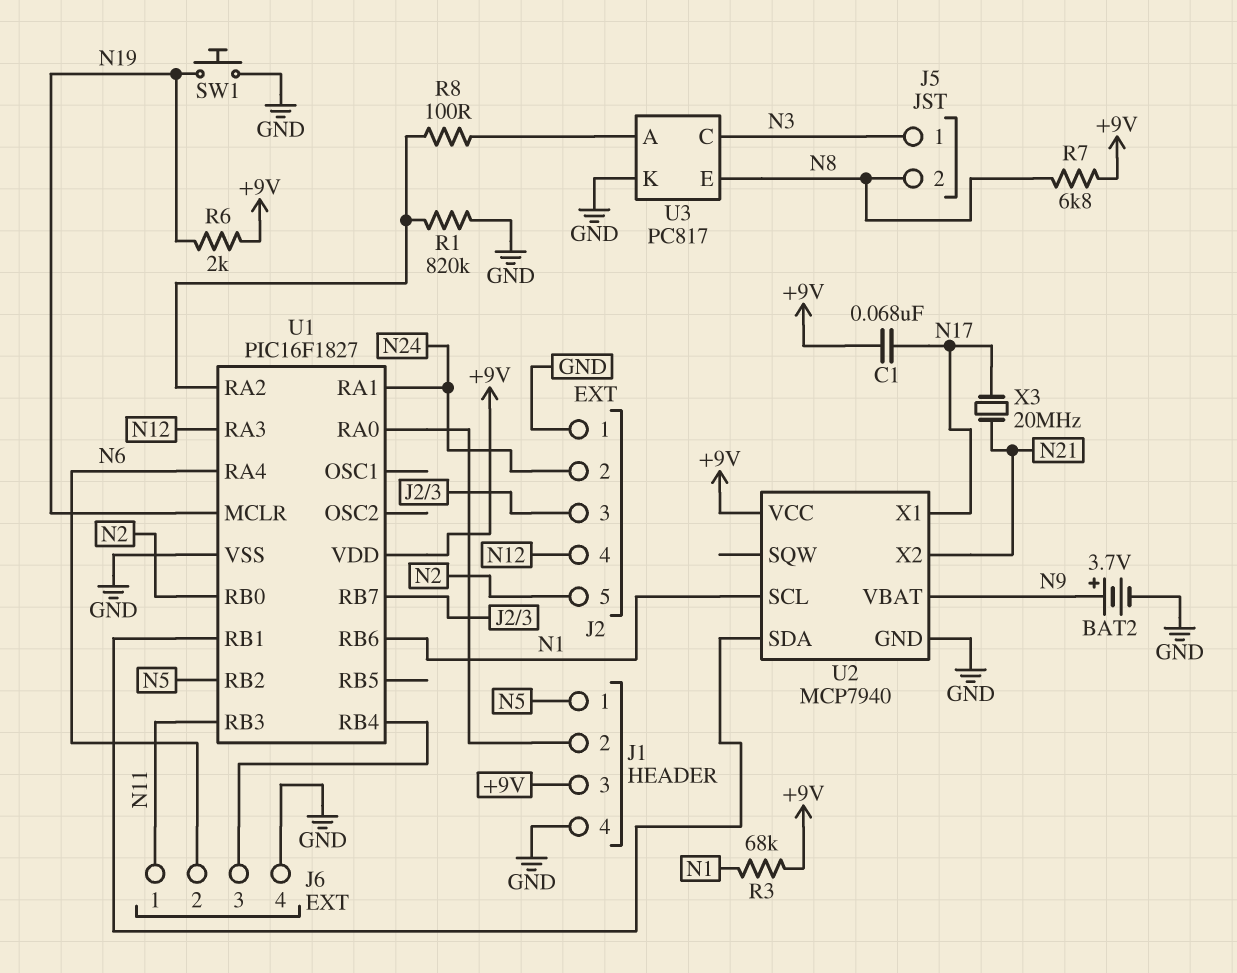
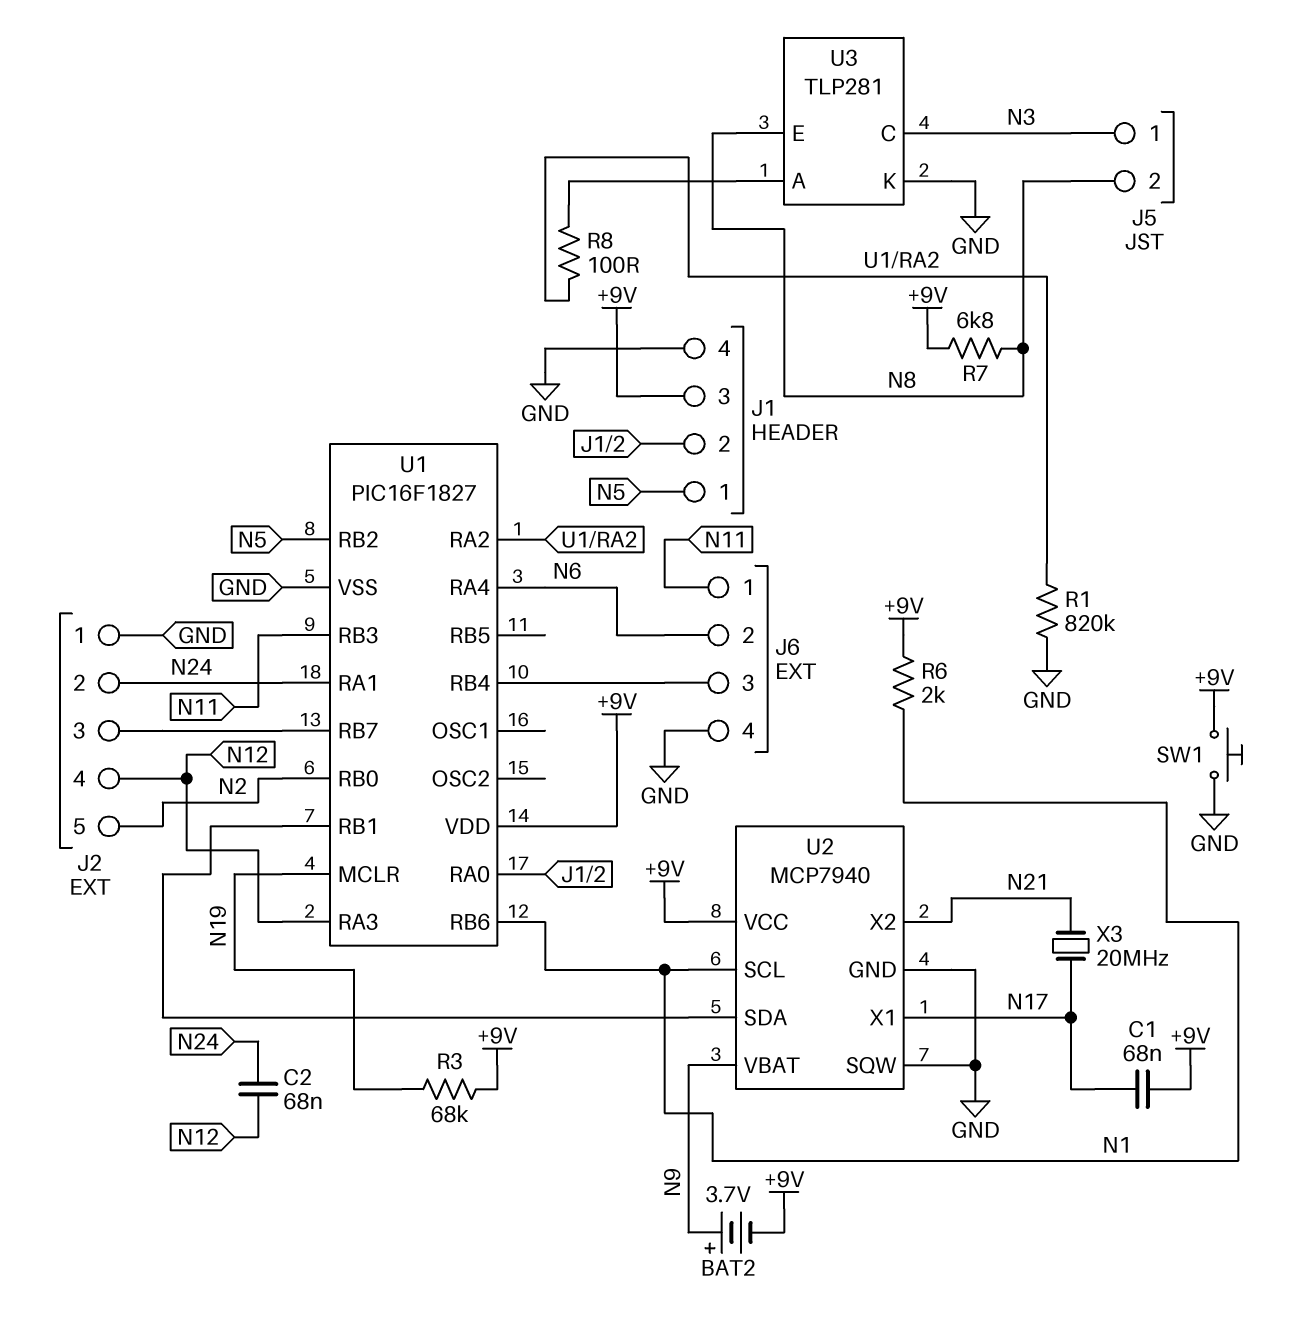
BAT2: 3.7V (plus N9, minus GND) -> 3.7V (plus N9, minus +9V)
C2: none -> 68nF (N12, N24)
R3: 68k (+9V, N1) -> 68k (+9V, N19)
R6: 2k (+9V, N19) -> 2k (+9V, N1)
SW1: button (GND, N19) -> button (+9V, GND)
U2 pin SQW: none -> GND
U3: PC817 -> TLP281

